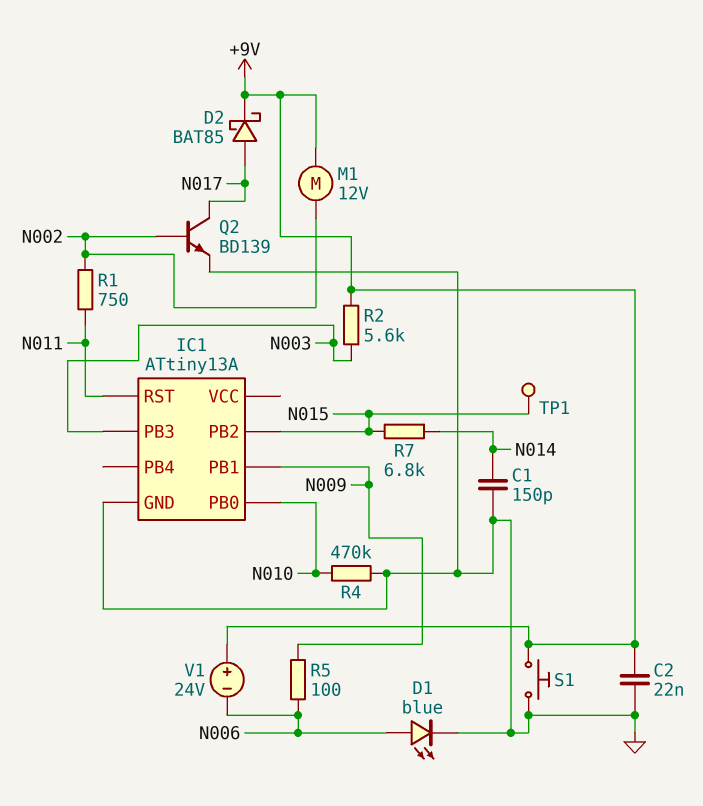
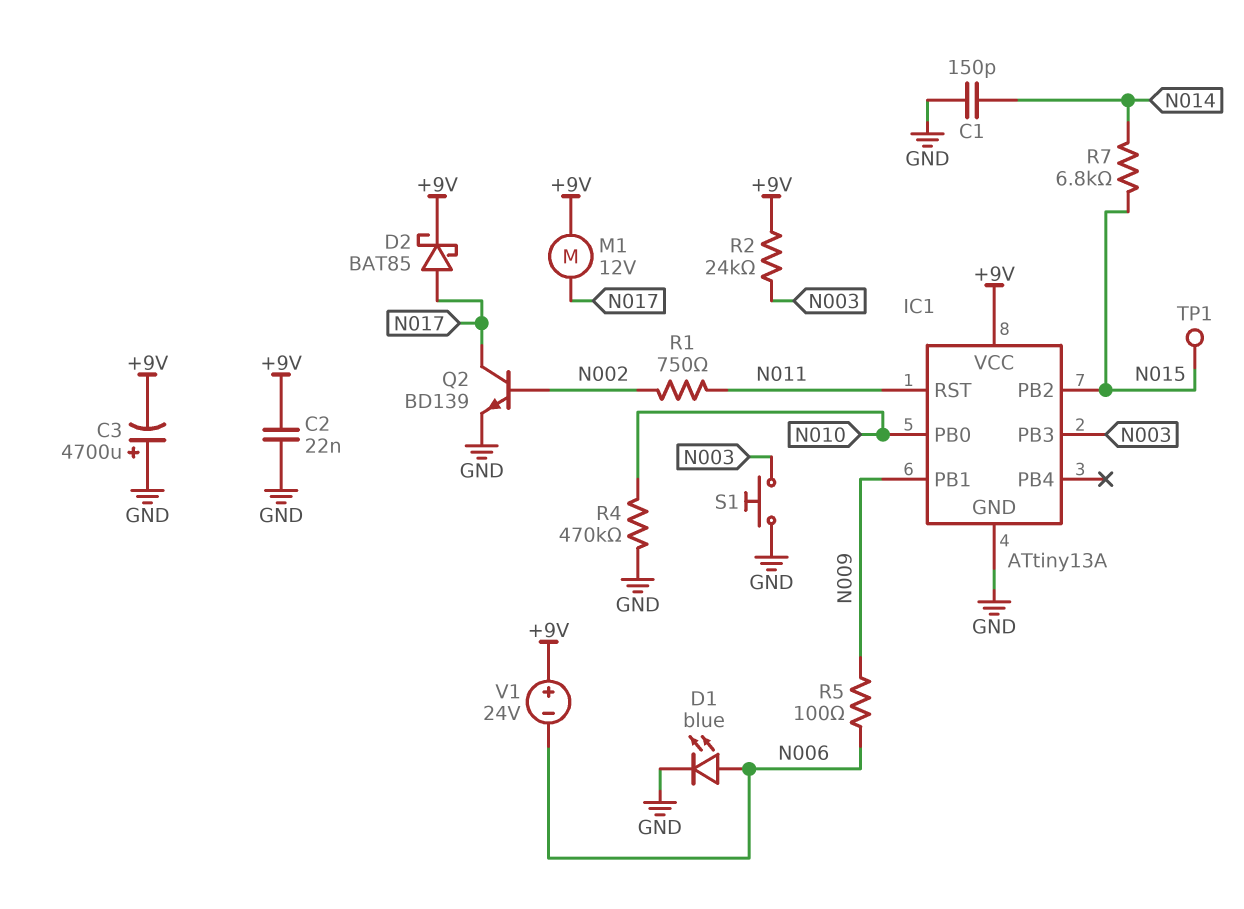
C3: none -> 4700uF (plus GND, minus +9V)
IC1 pin VCC: none -> +9V
M1: motor 12V (+9V, N002) -> motor 12V (+9V, N017)
R2: 5.6k (+9V, N003) -> 24k (+9V, N003)
S1: button (+9V, GND) -> button (GND, N003)

